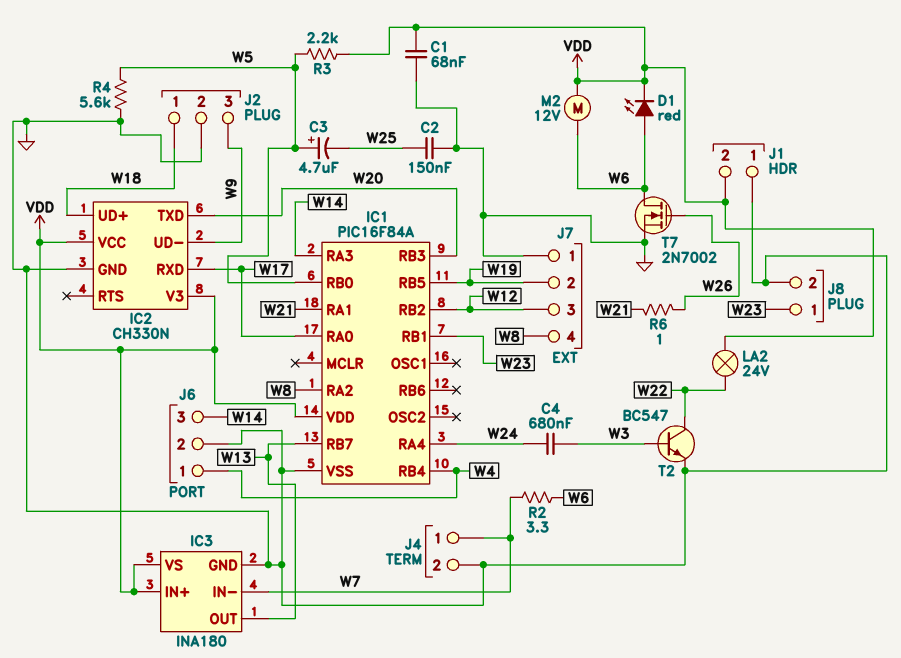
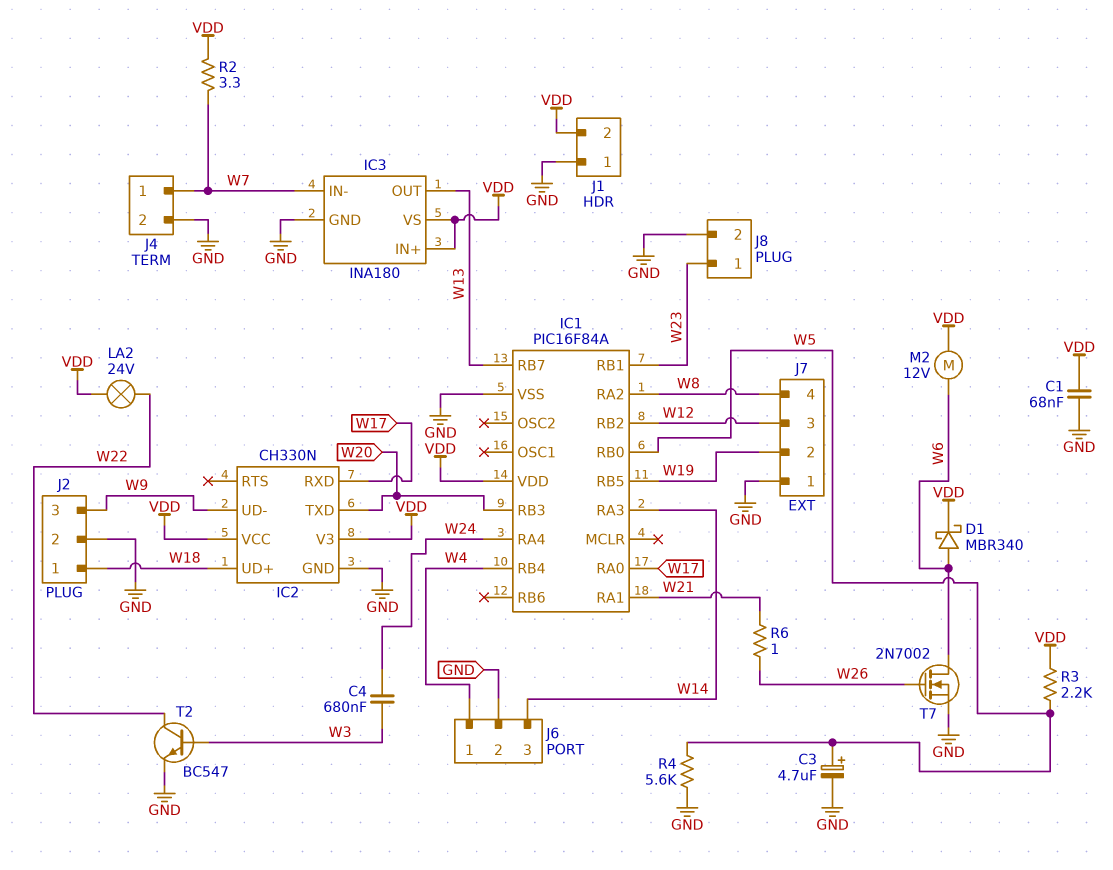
C2: 150nF (GND, W25) -> none
C3: 4.7uF (plus W5, minus W25) -> 4.7uF (plus W5, minus GND)
D1: LED red (A W6, K VDD) -> schottky MBR340 (A W6, K VDD)
R2: 3.3 (W6, W7) -> 3.3 (VDD, W7)

